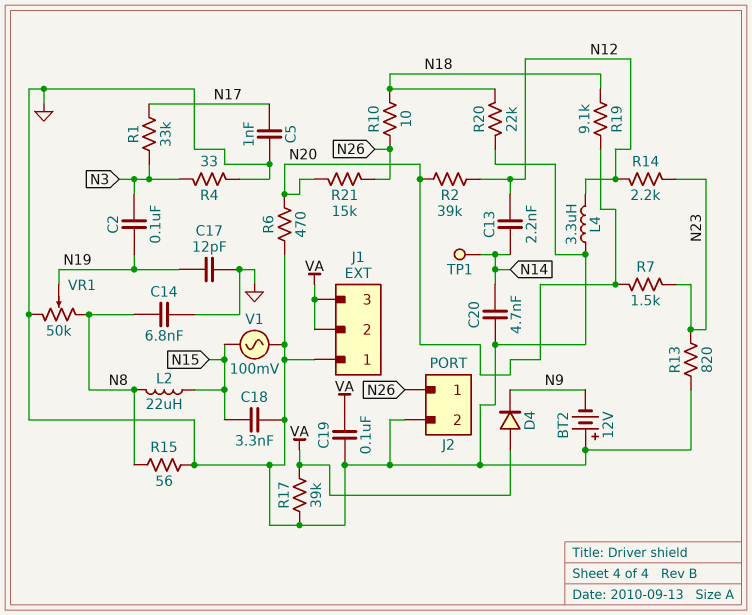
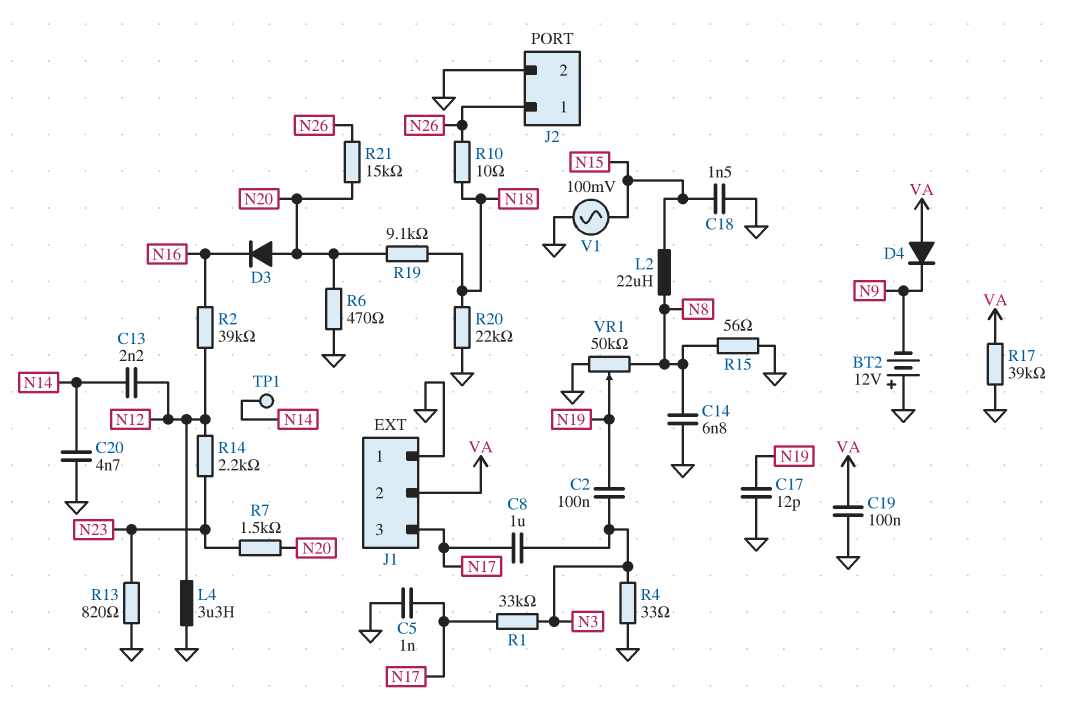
C8: none -> 1uF (N3, N17)
C18: 3.3nF (GND, N15) -> 1.5nF (GND, N15)
D3: none -> diode (A N20, K N16)
J1 pin 3: VA -> N17
R2: 39k (N12, N20) -> 39k (N12, N16)

